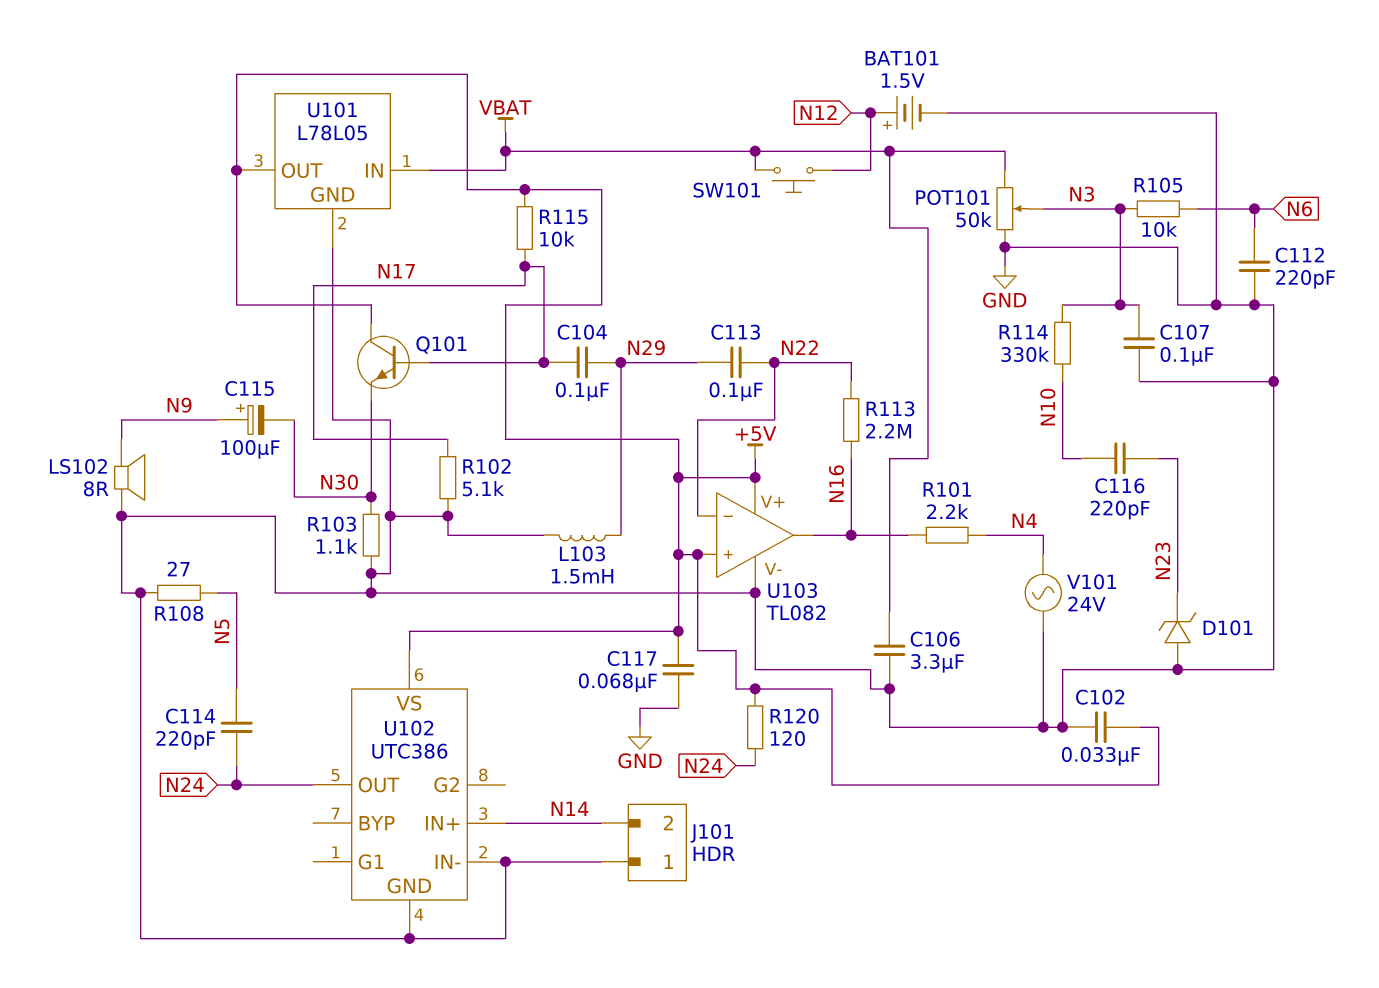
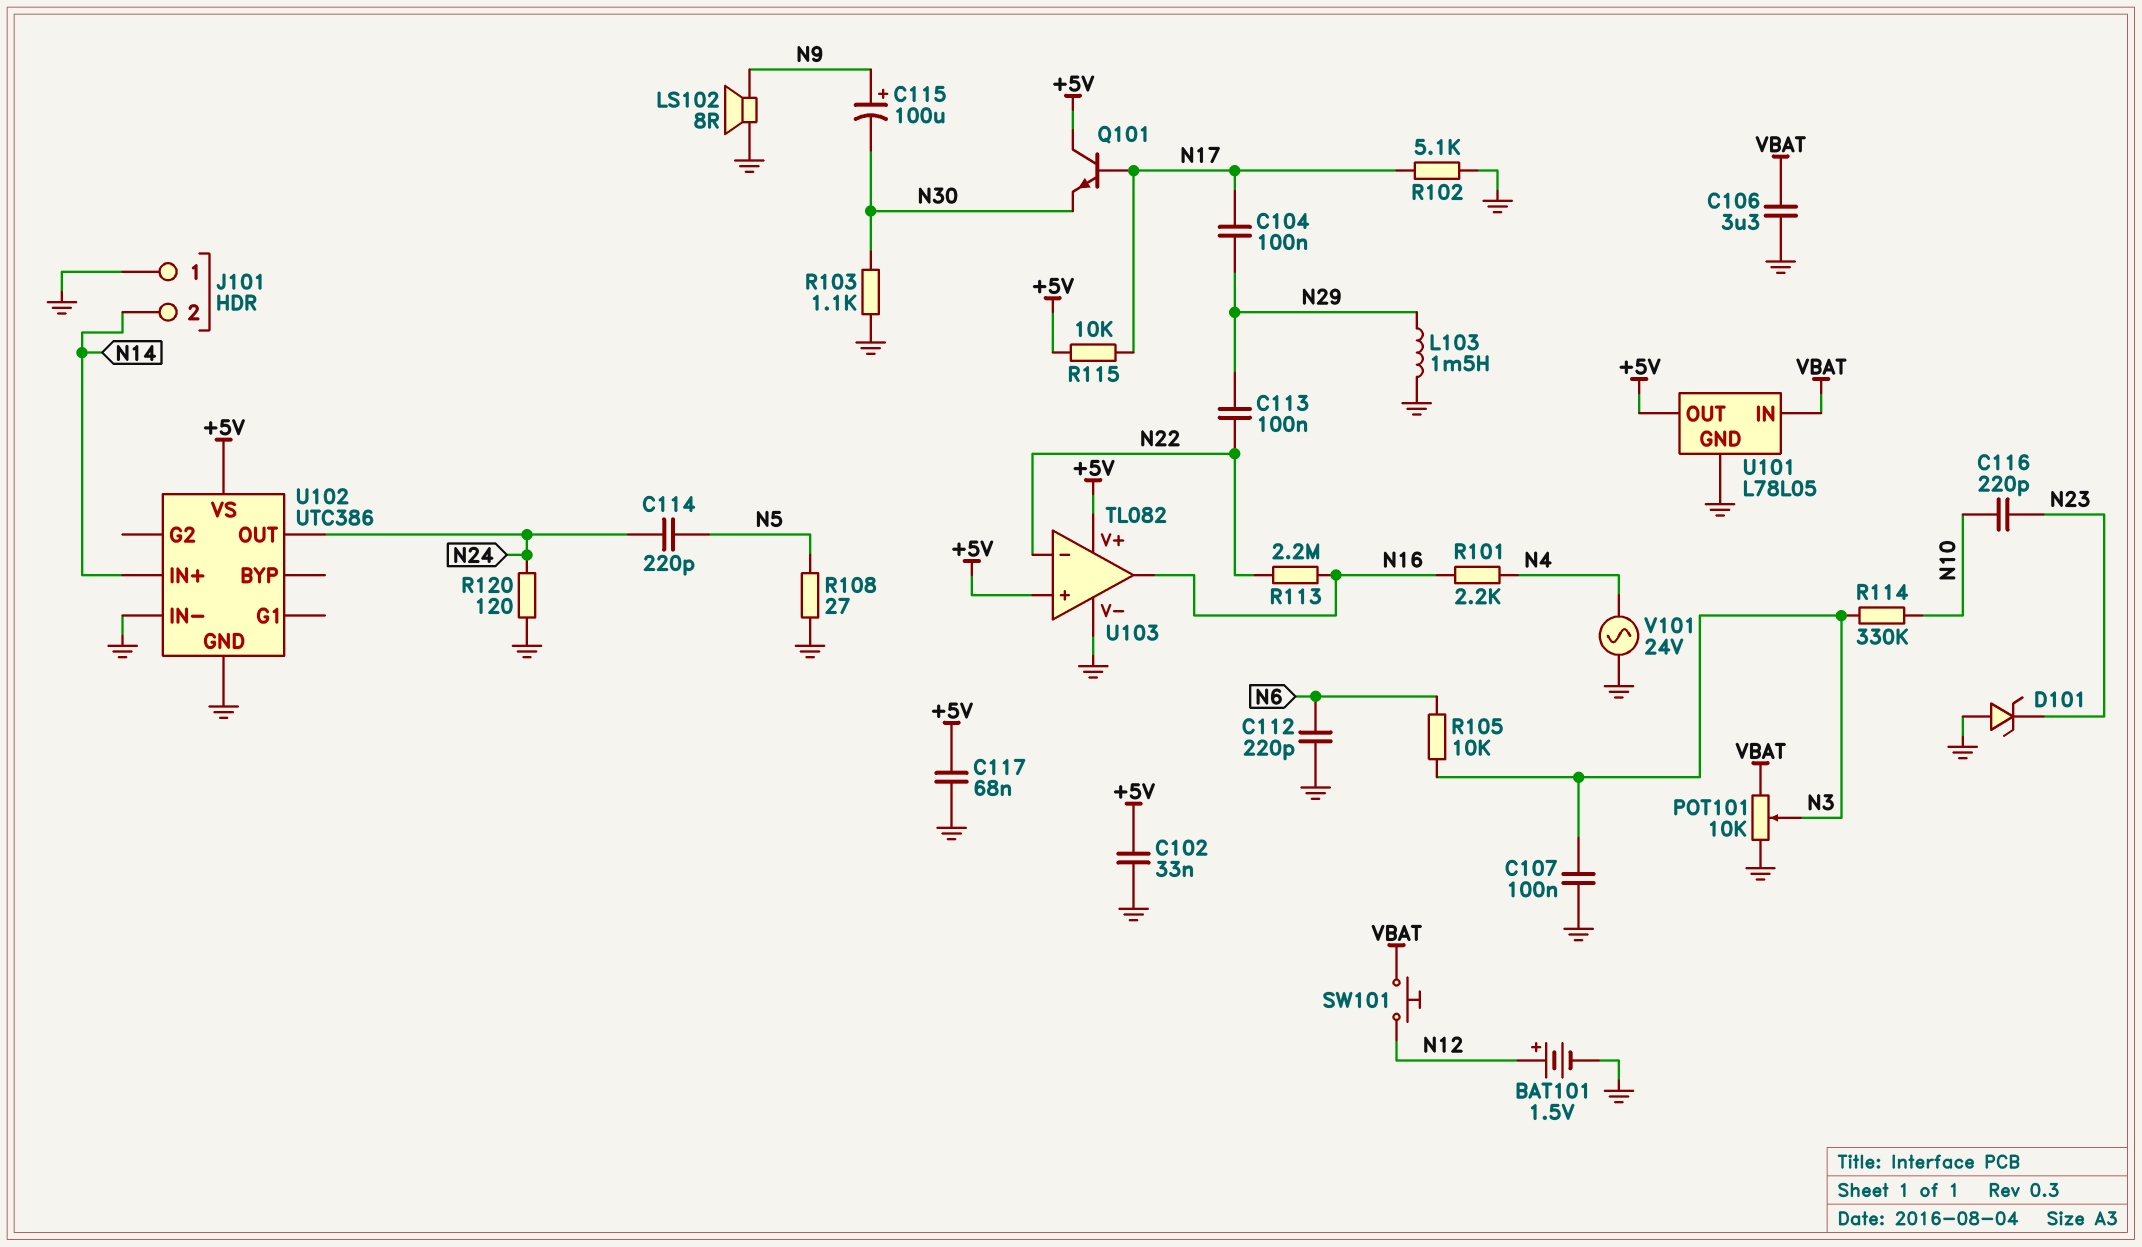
POT101: 50k (GND, VBAT, wiper N3) -> 10k (GND, VBAT, wiper N3)
R120: 120 (+5V, N24) -> 120 (GND, N24)

